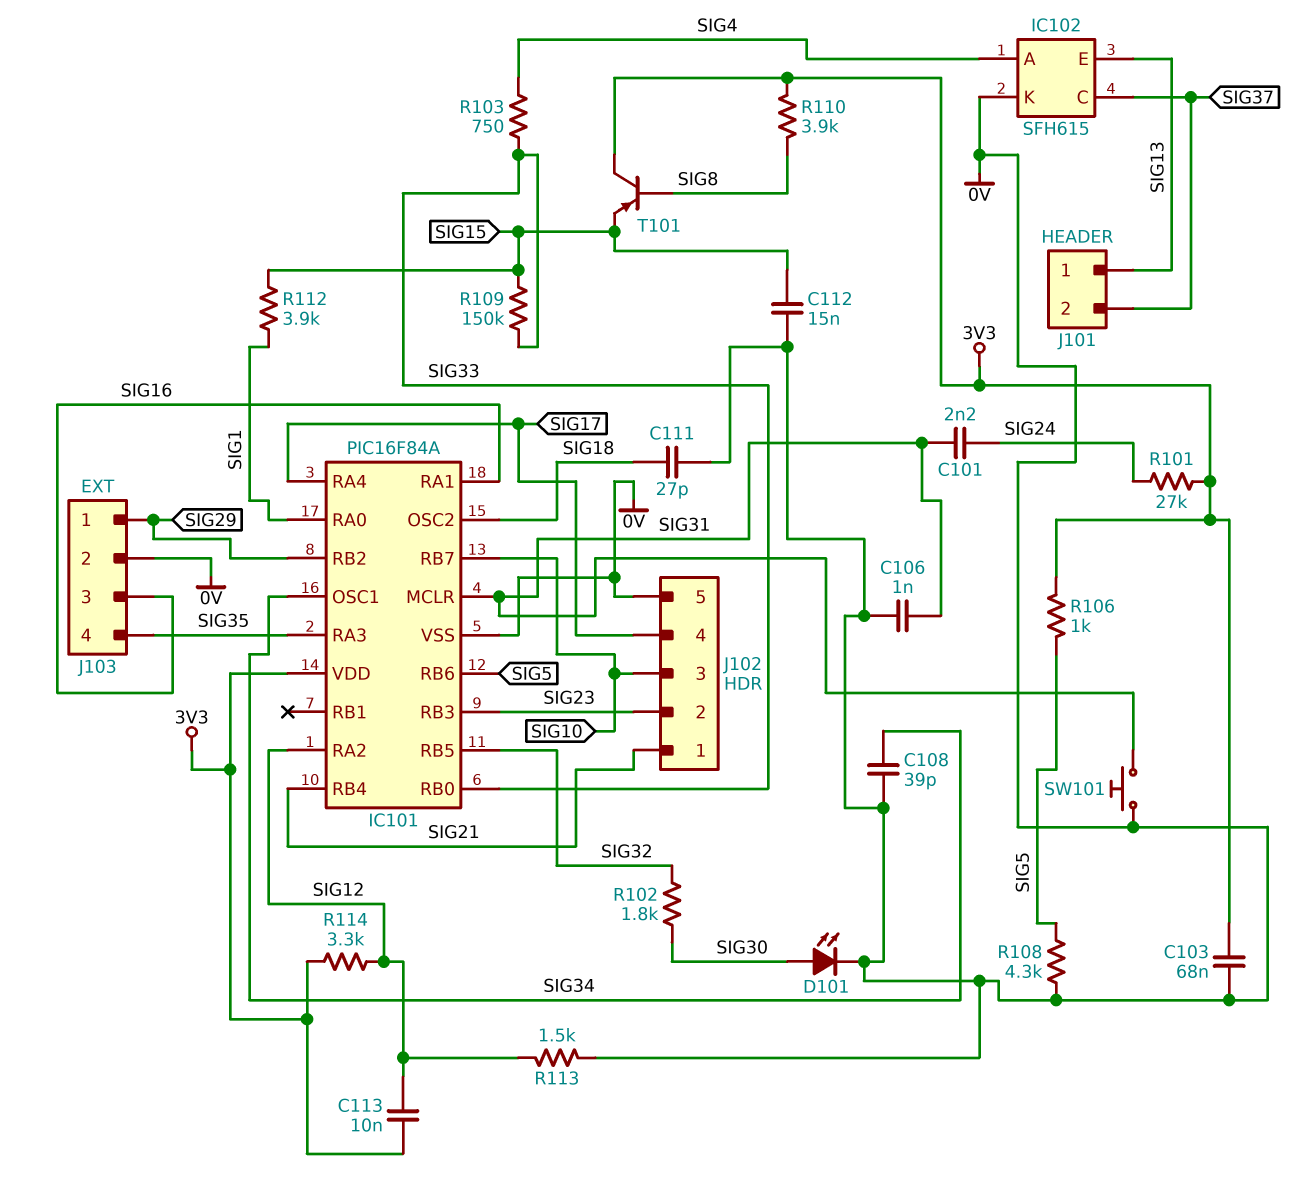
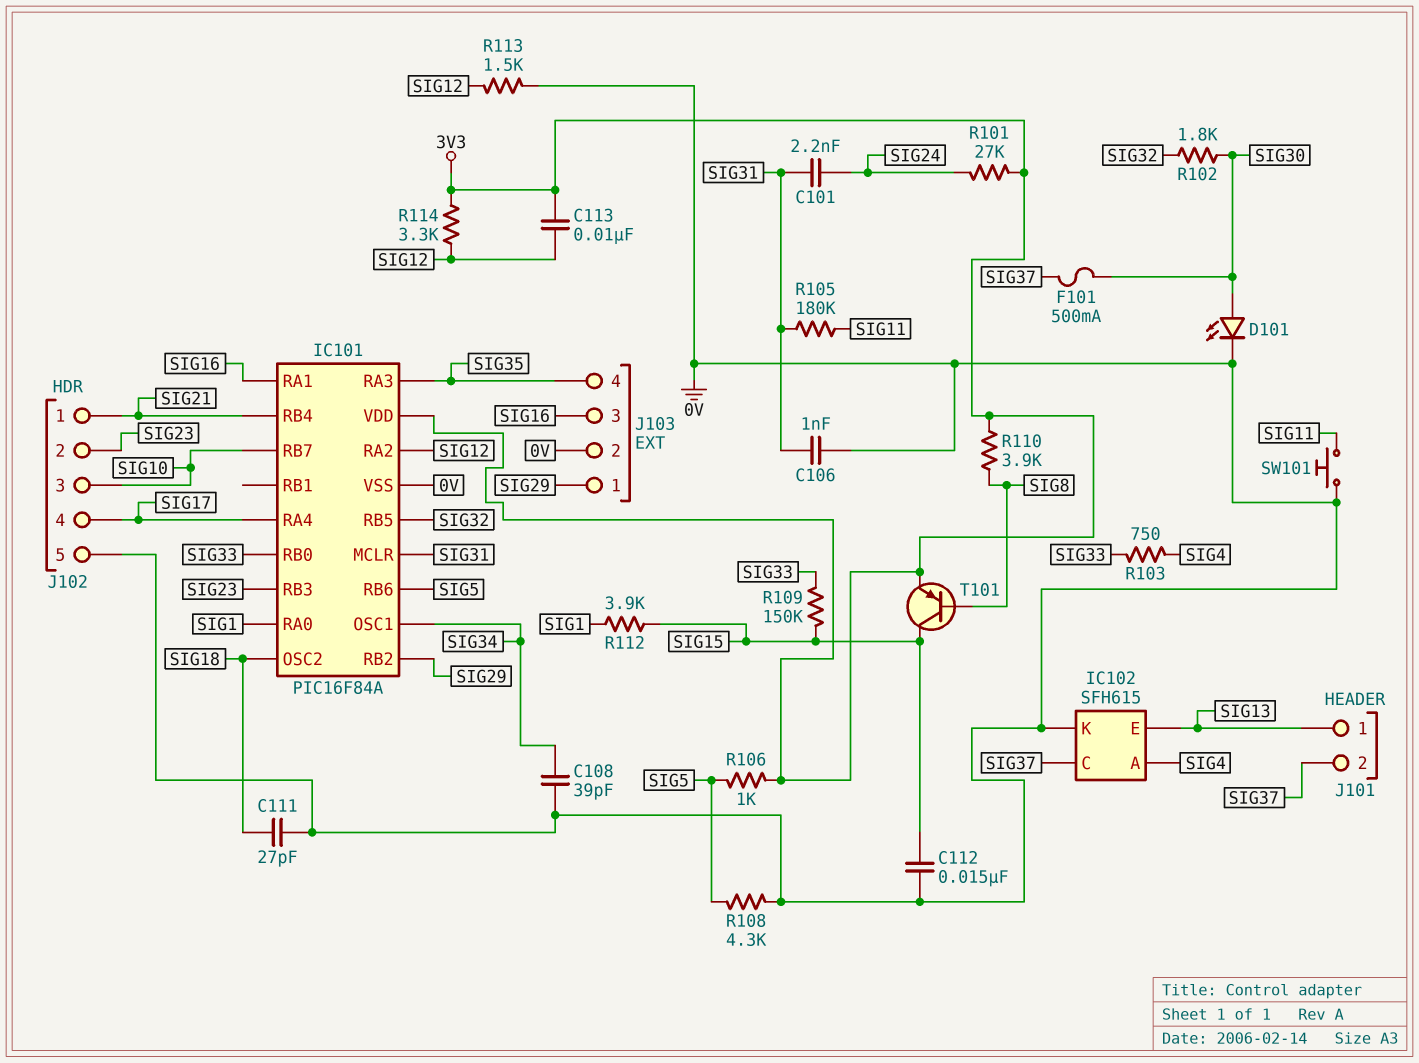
C103: 68nF (0V, 3V3) -> none
F101: none -> 500mA (SIG30, SIG37)
R105: none -> 180k (SIG11, SIG31)
SW101: button (0V, SIG31) -> button (0V, SIG11)
T101: PNP (B SIG8, C 3V3, E SIG15) -> PNP (B SIG8, C SIG15, E 3V3)

